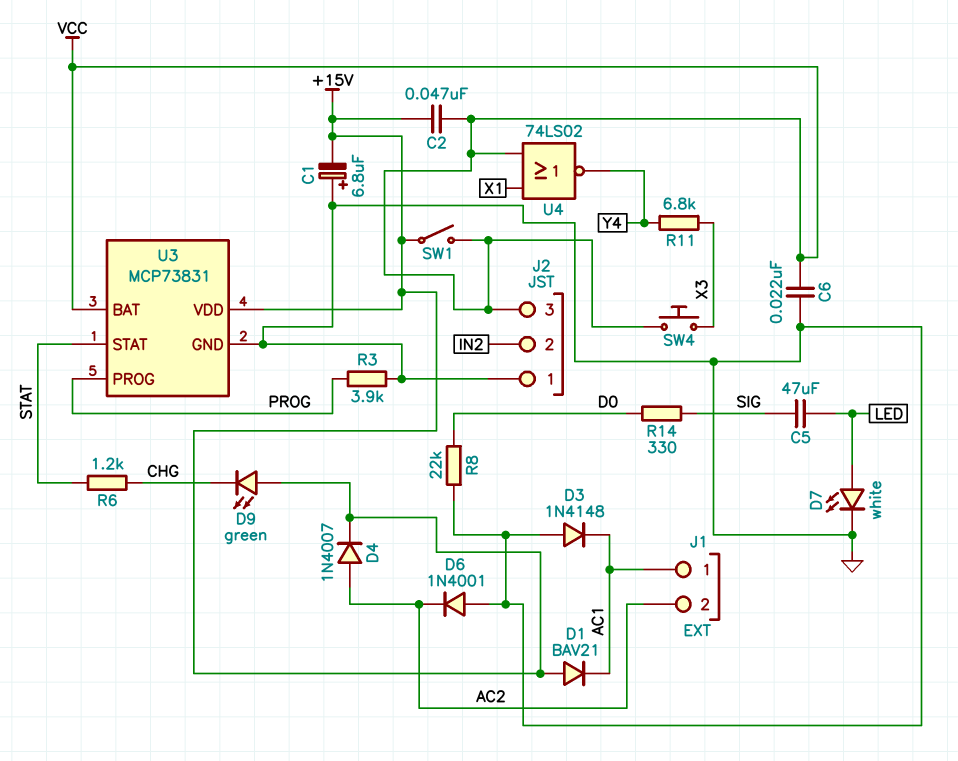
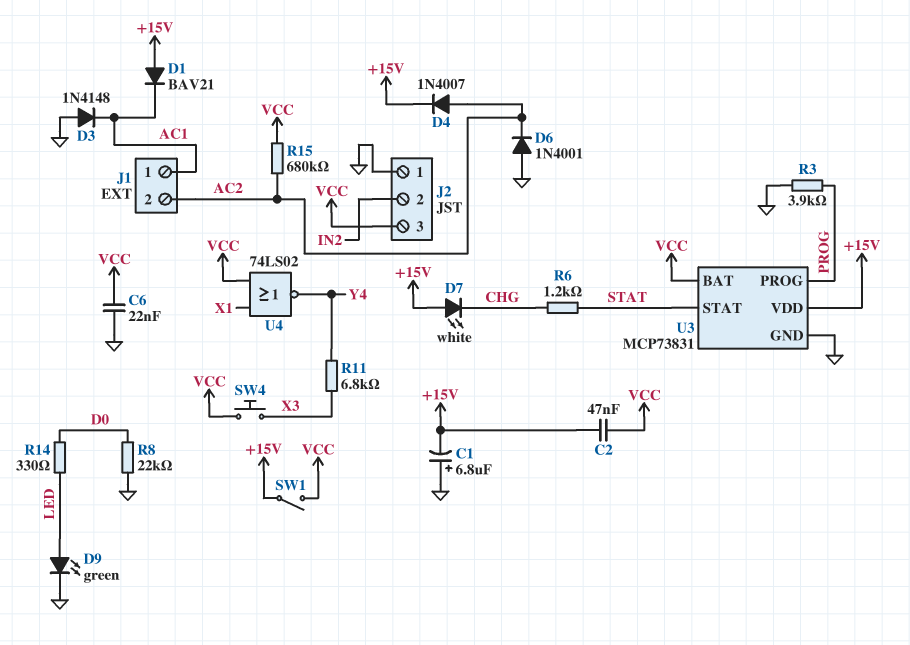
C5: 47uF (LED, SIG) -> none
D7: LED white (A LED, K GND) -> LED white (A +15V, K CHG)
D9: LED green (A +15V, K CHG) -> LED green (A LED, K GND)
R14: 330 (D0, SIG) -> 330 (D0, LED)
R15: none -> 680k (AC2, VCC)

